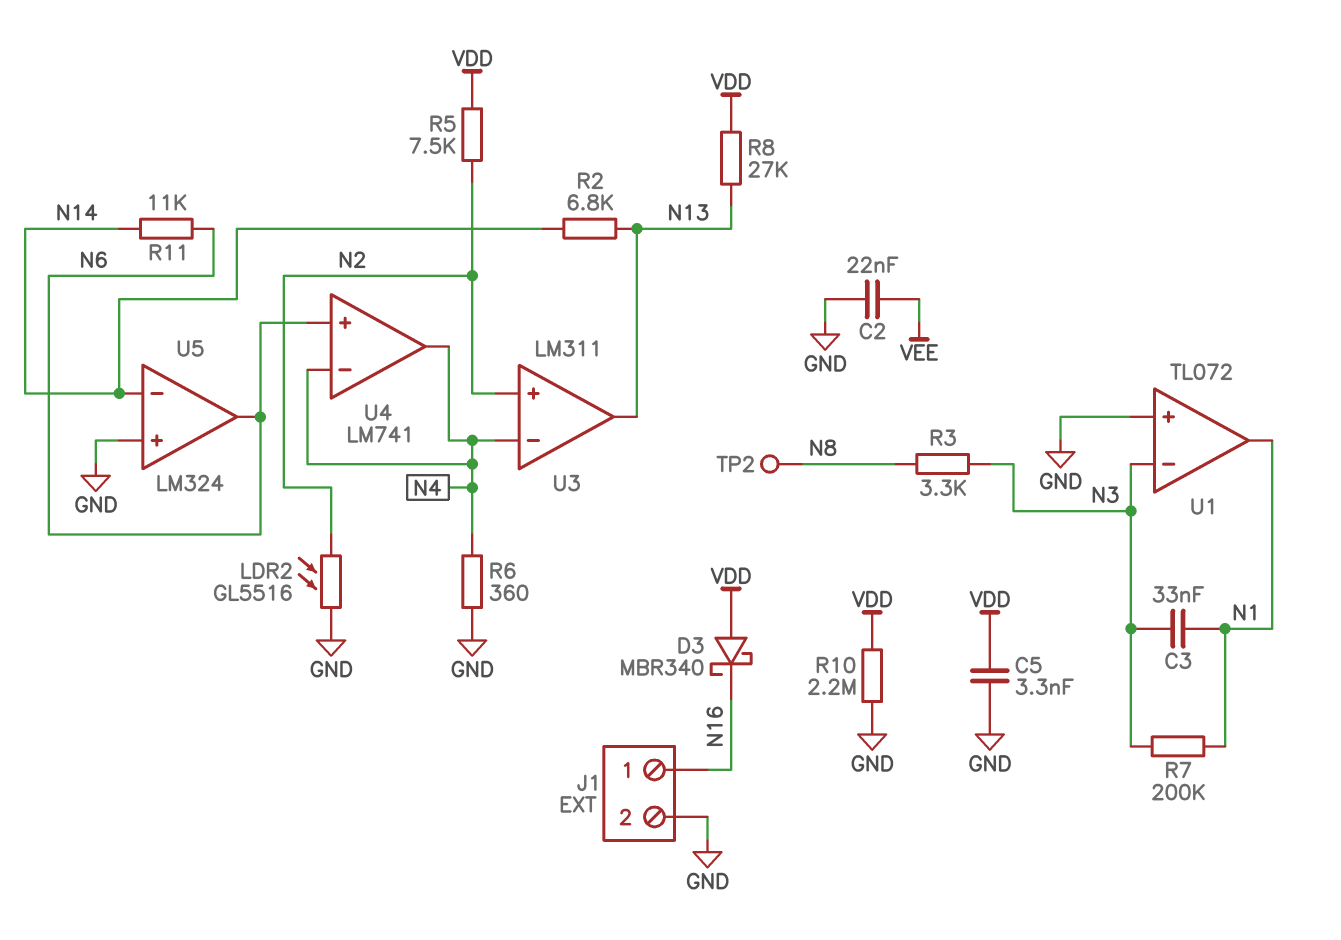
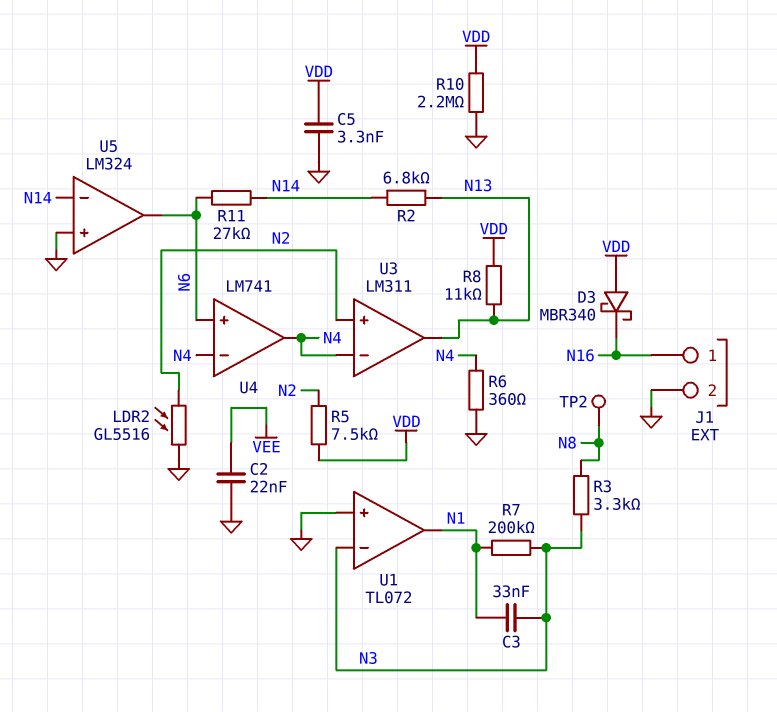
R8: 27k (N13, VDD) -> 11k (N13, VDD)
R11: 11k (N6, N14) -> 27k (N6, N14)

